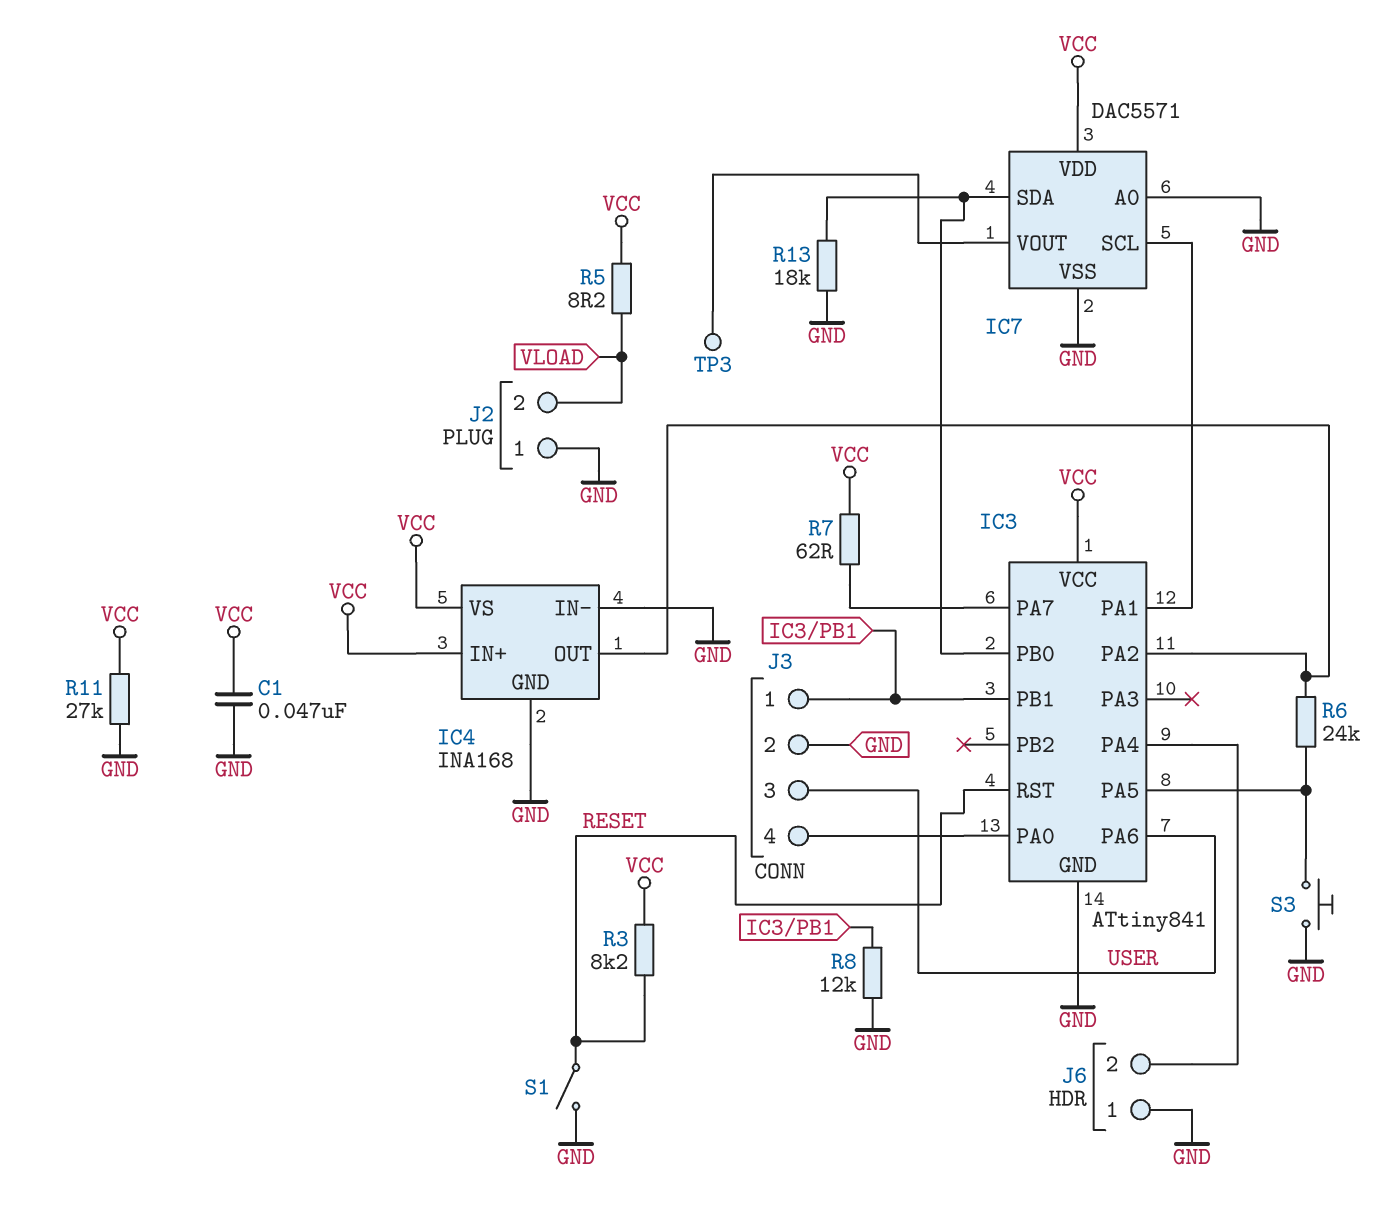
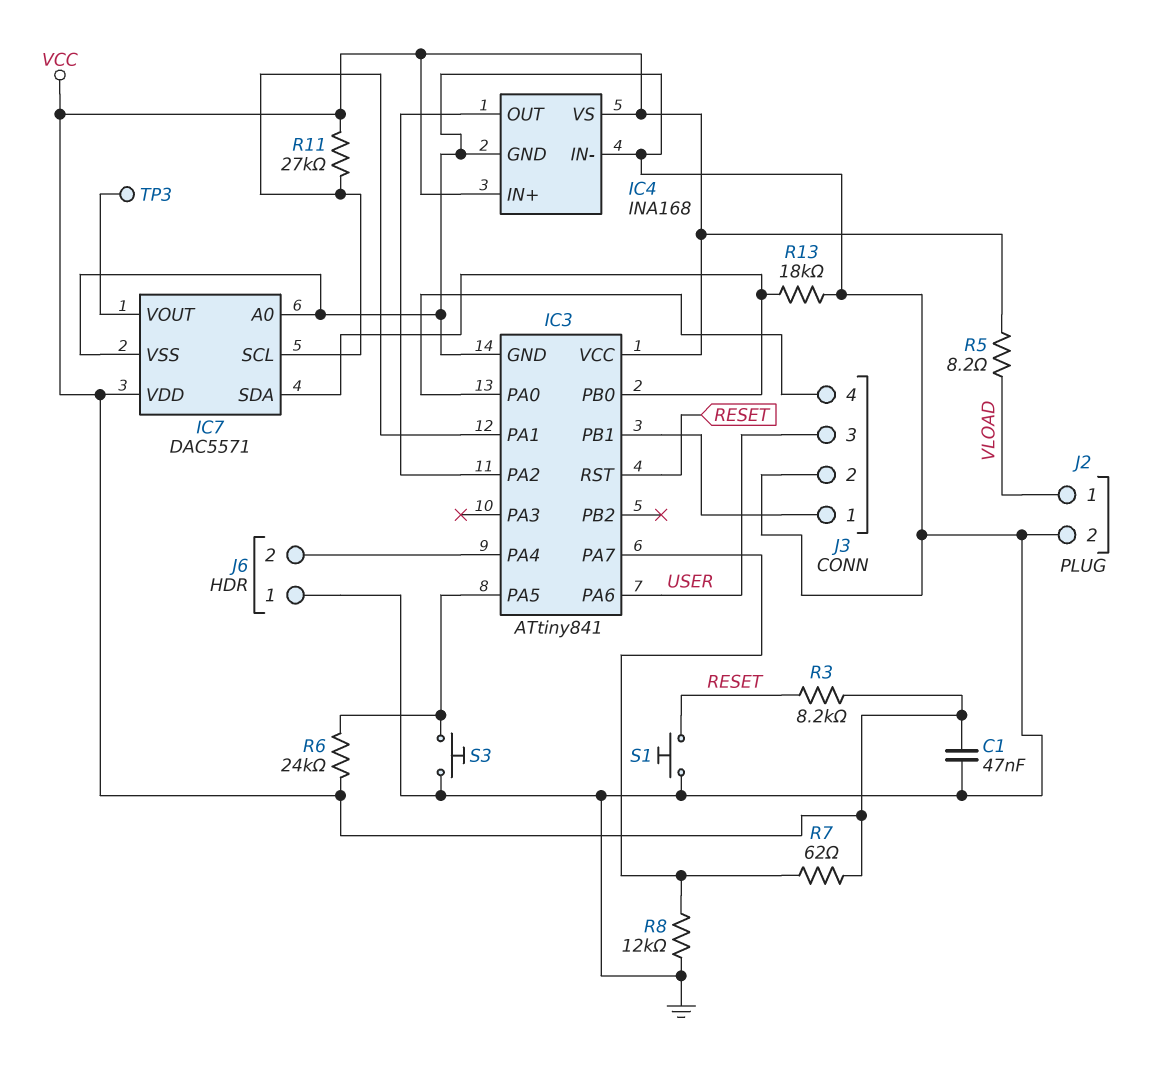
J2 pin 1: GND -> VLOAD
J2 pin 2: VLOAD -> GND
R6: 24k (IC3/PA2, IC3/PA5) -> 24k (IC3/PA5, VCC)
R8: 12k (GND, IC3/PB1) -> 12k (GND, IC3/PA7)
R11: 27k (GND, VCC) -> 27k (IC3/PA1, VCC)
S1: switch (GND, RESET) -> button (GND, RESET)

